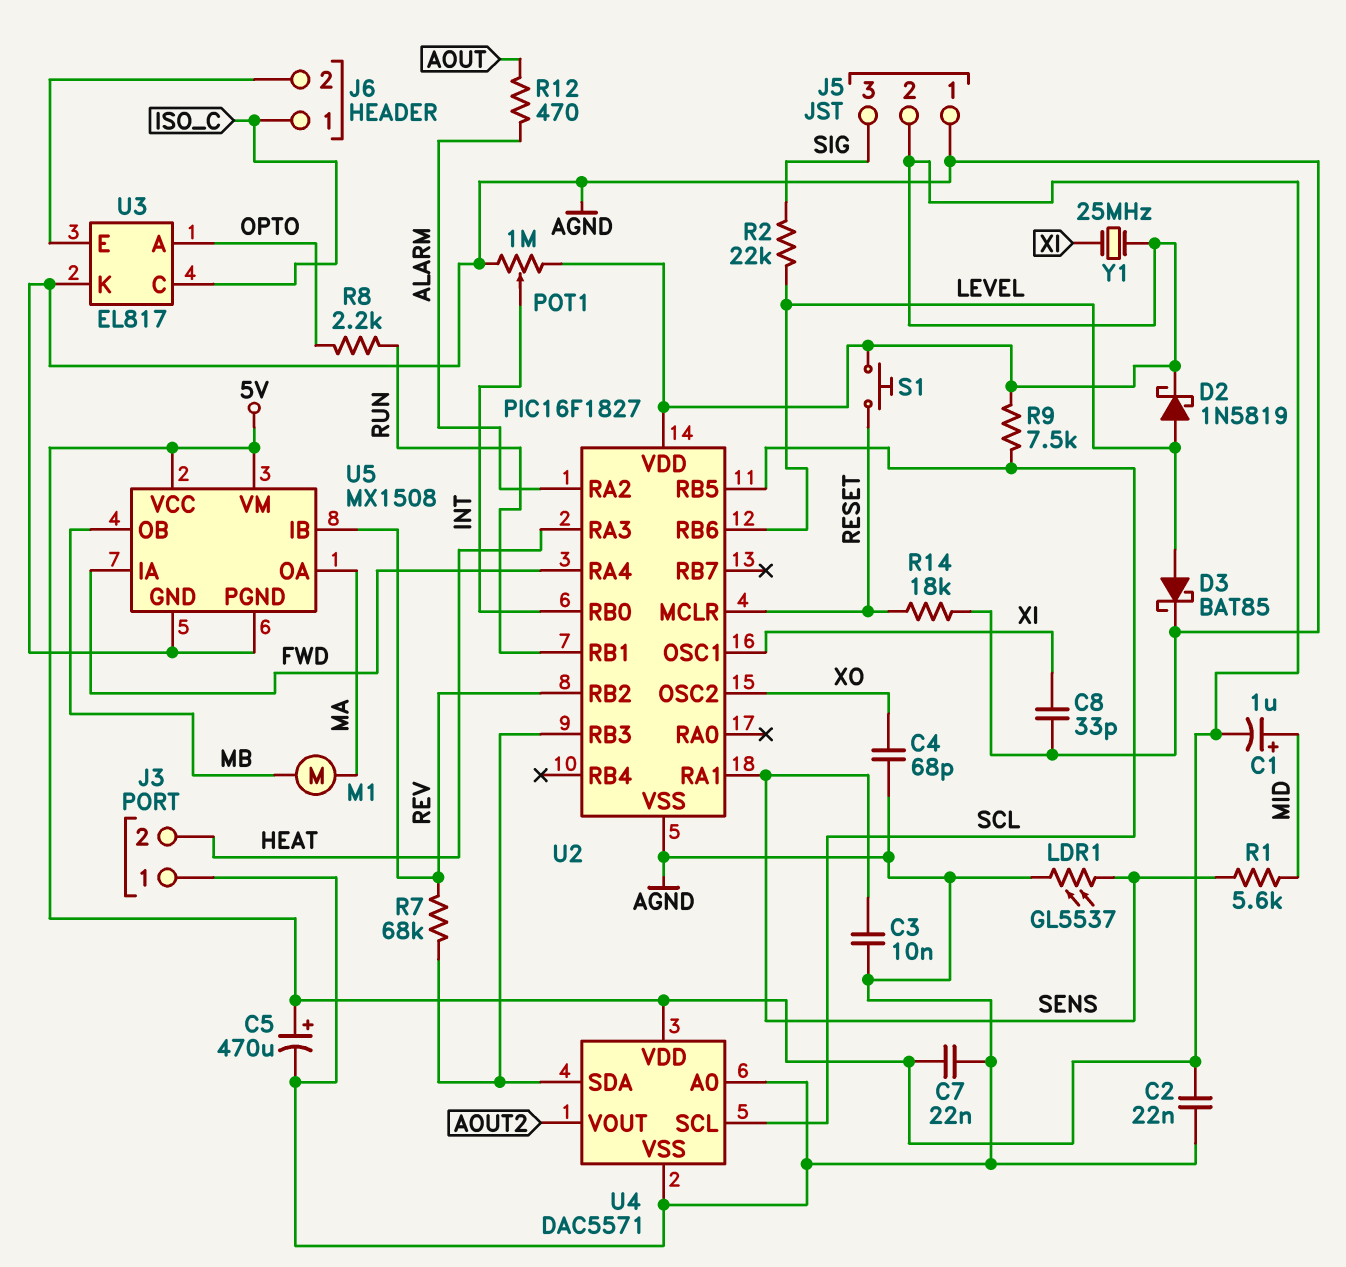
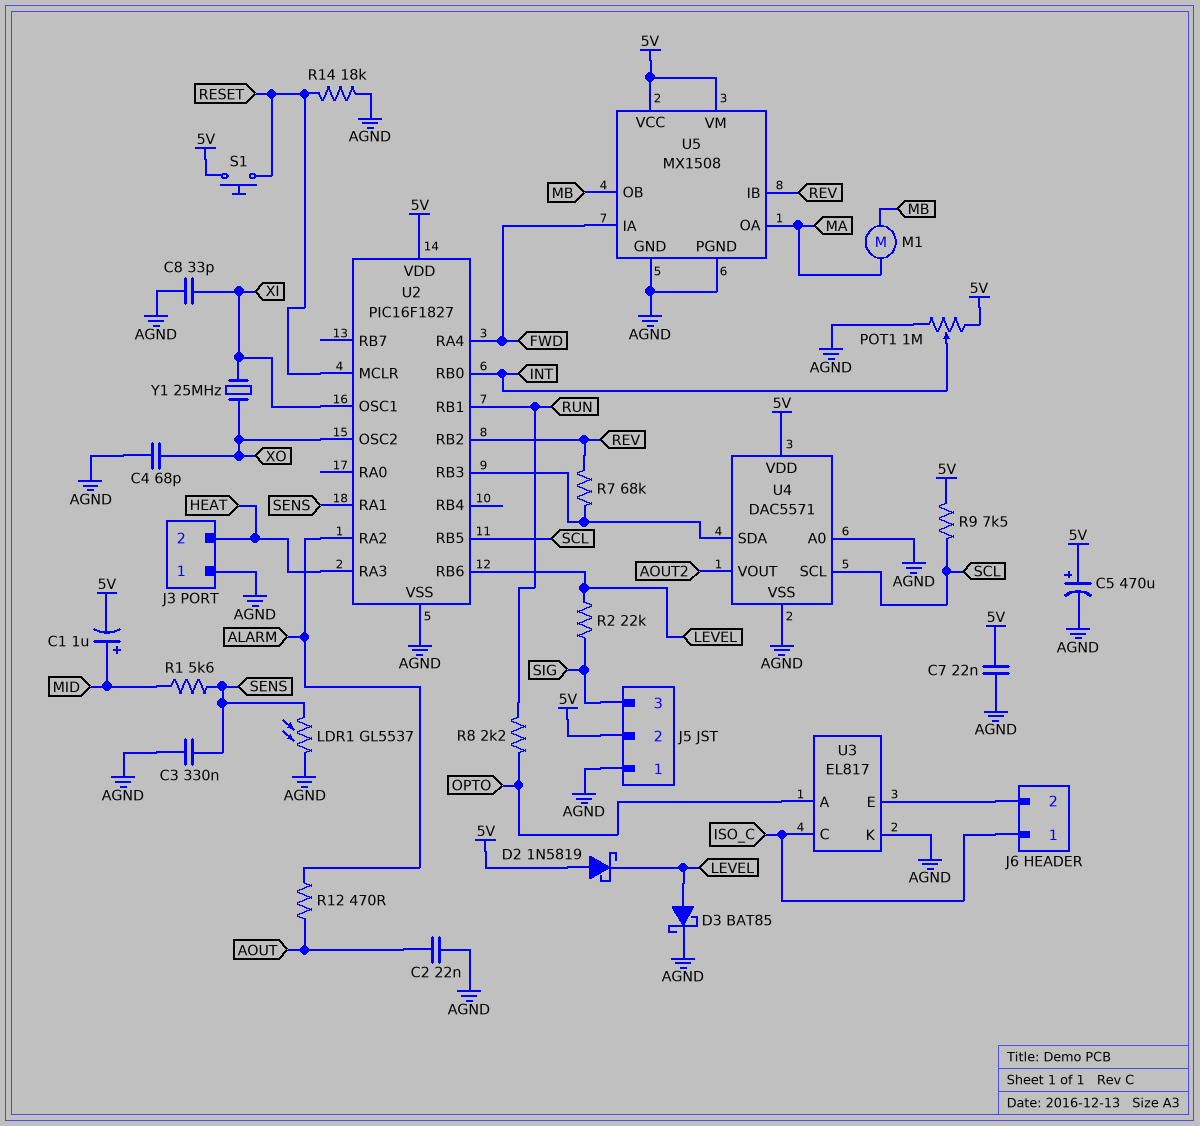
C2: 22nF (5V, AGND) -> 22nF (AGND, AOUT)
C3: 10nF (AGND, SENS) -> 330nF (AGND, SENS)
D2: schottky 1N5819 (A LEVEL, K 5V) -> schottky 1N5819 (A 5V, K LEVEL)
Y1: 25MHz (5V, XI) -> 25MHz (XI, XO)

